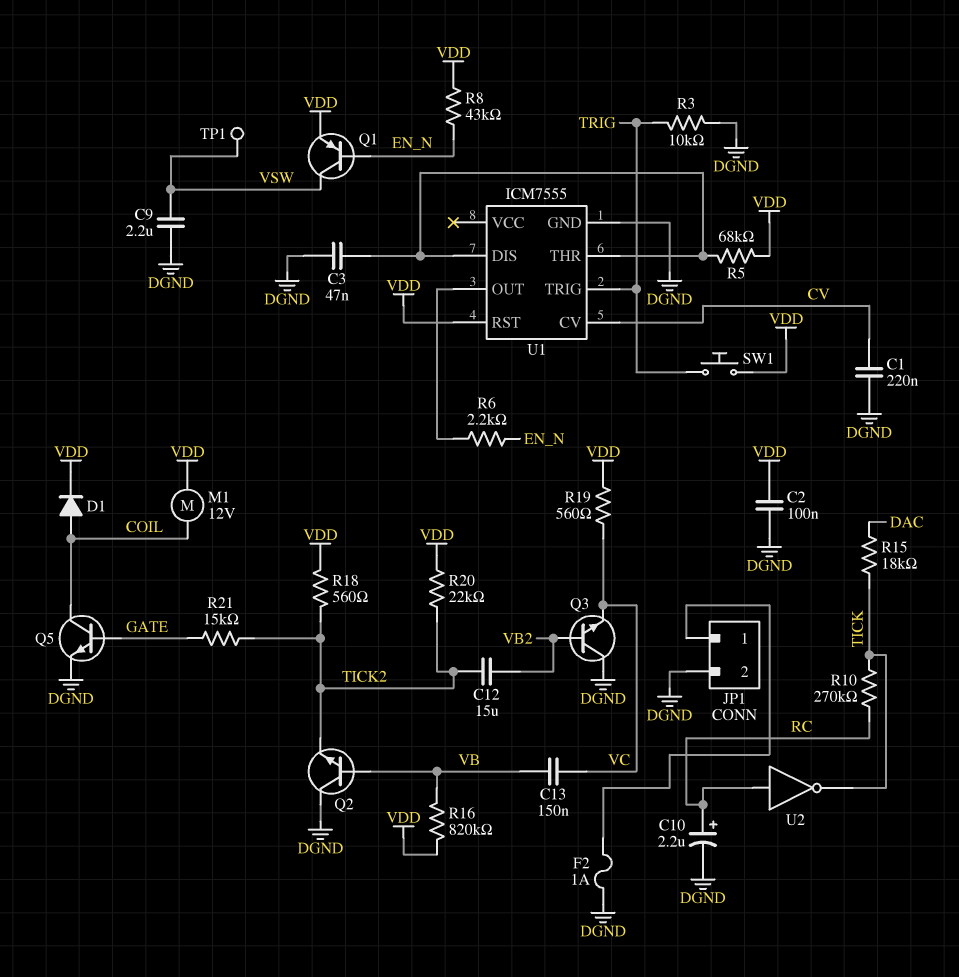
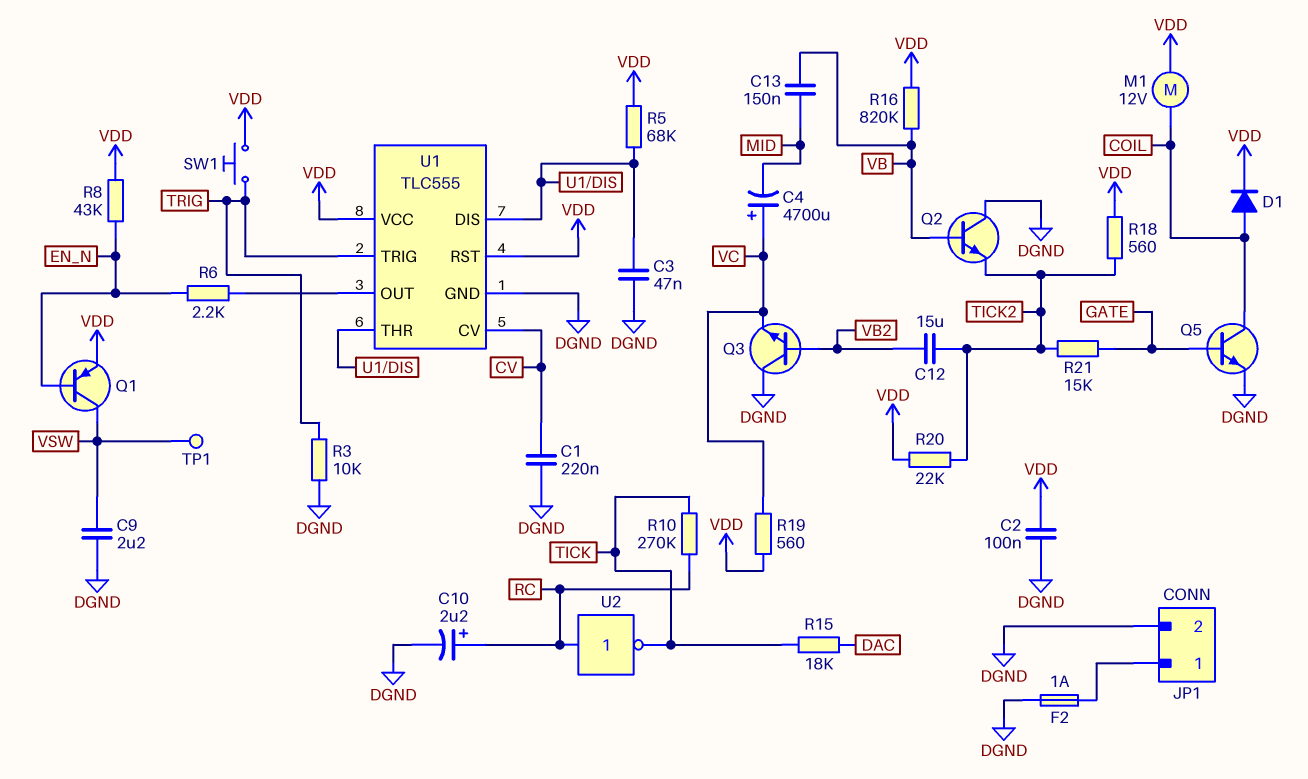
C4: none -> 4700uF (plus VC, minus MID)
C13: 150nF (VB, VC) -> 150nF (MID, VB)
U1: ICM7555 -> TLC555
U1 pin VCC: none -> VDD

